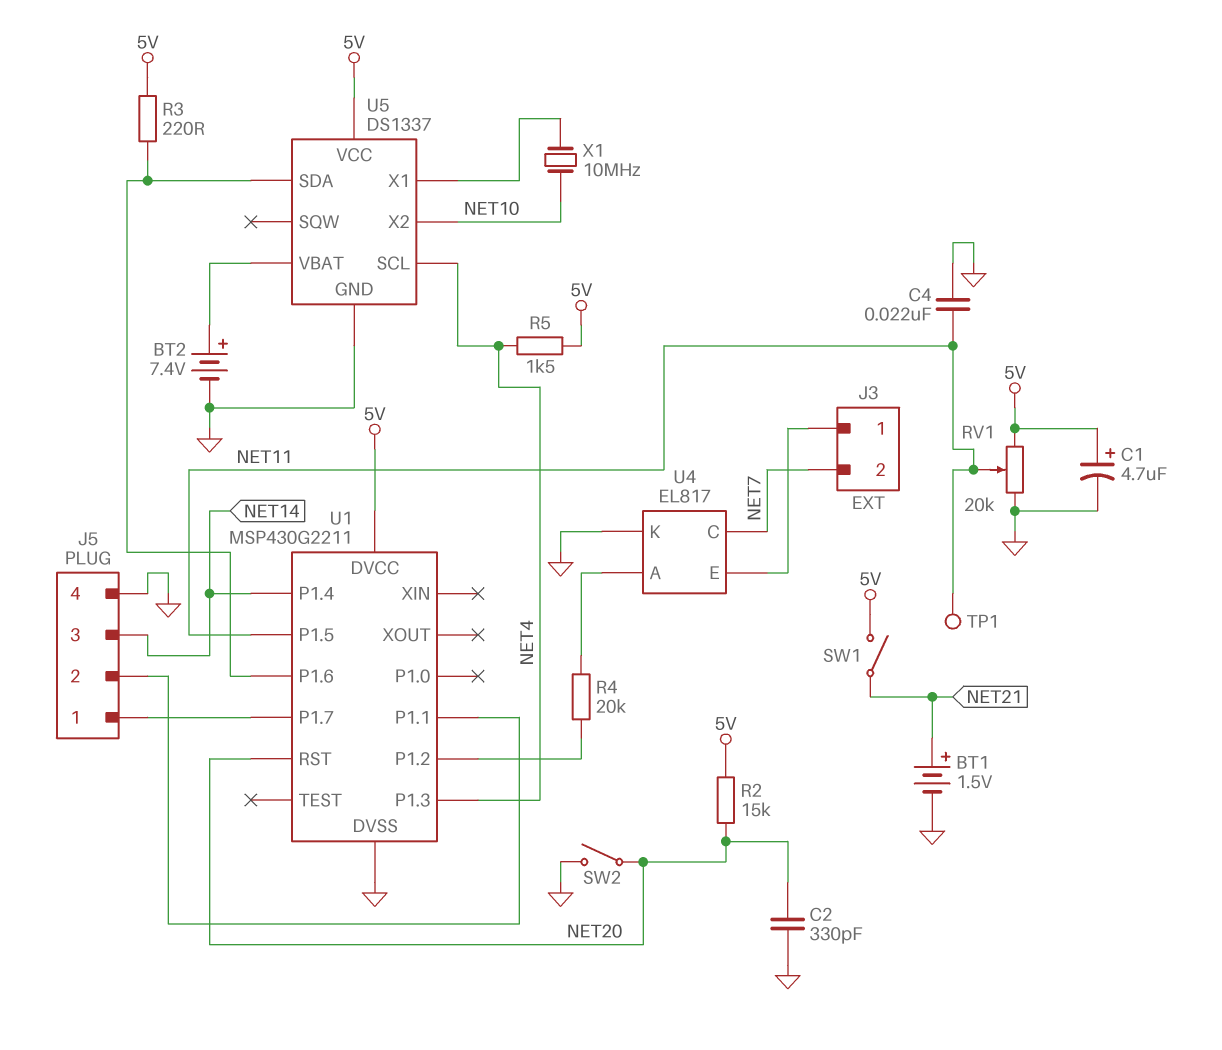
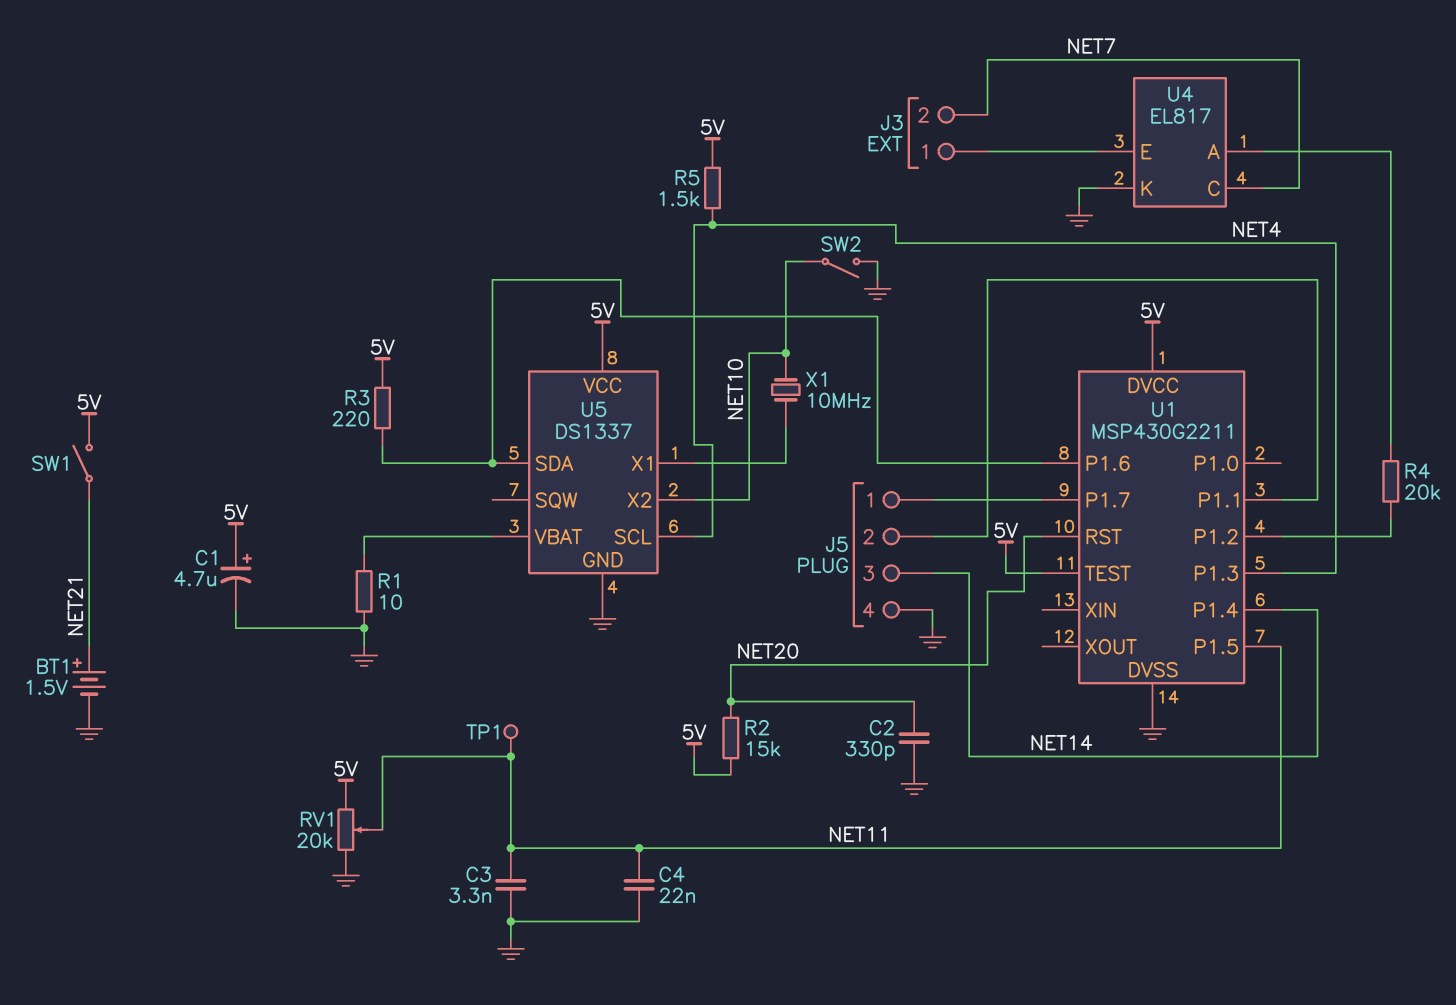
BT2: 7.4V (plus U5/VBAT, minus GND) -> none
C3: none -> 3.3nF (GND, NET11)
R1: none -> 10 (GND, U5/VBAT)
SW2: switch (GND, NET20) -> switch (GND, NET10)
U1 pin TEST: none -> 5V

